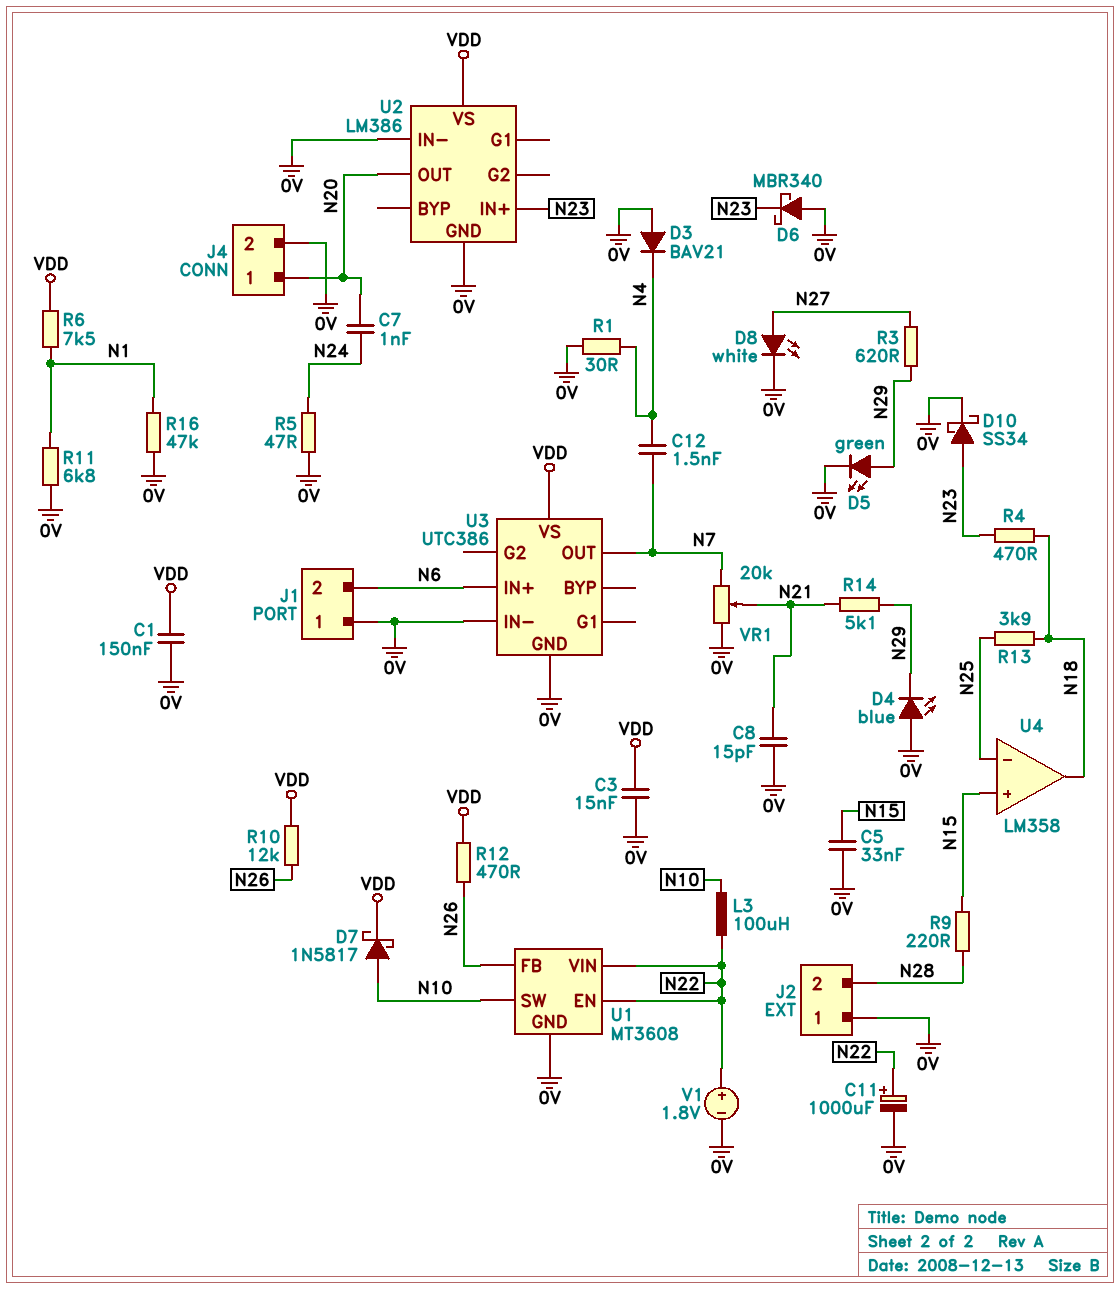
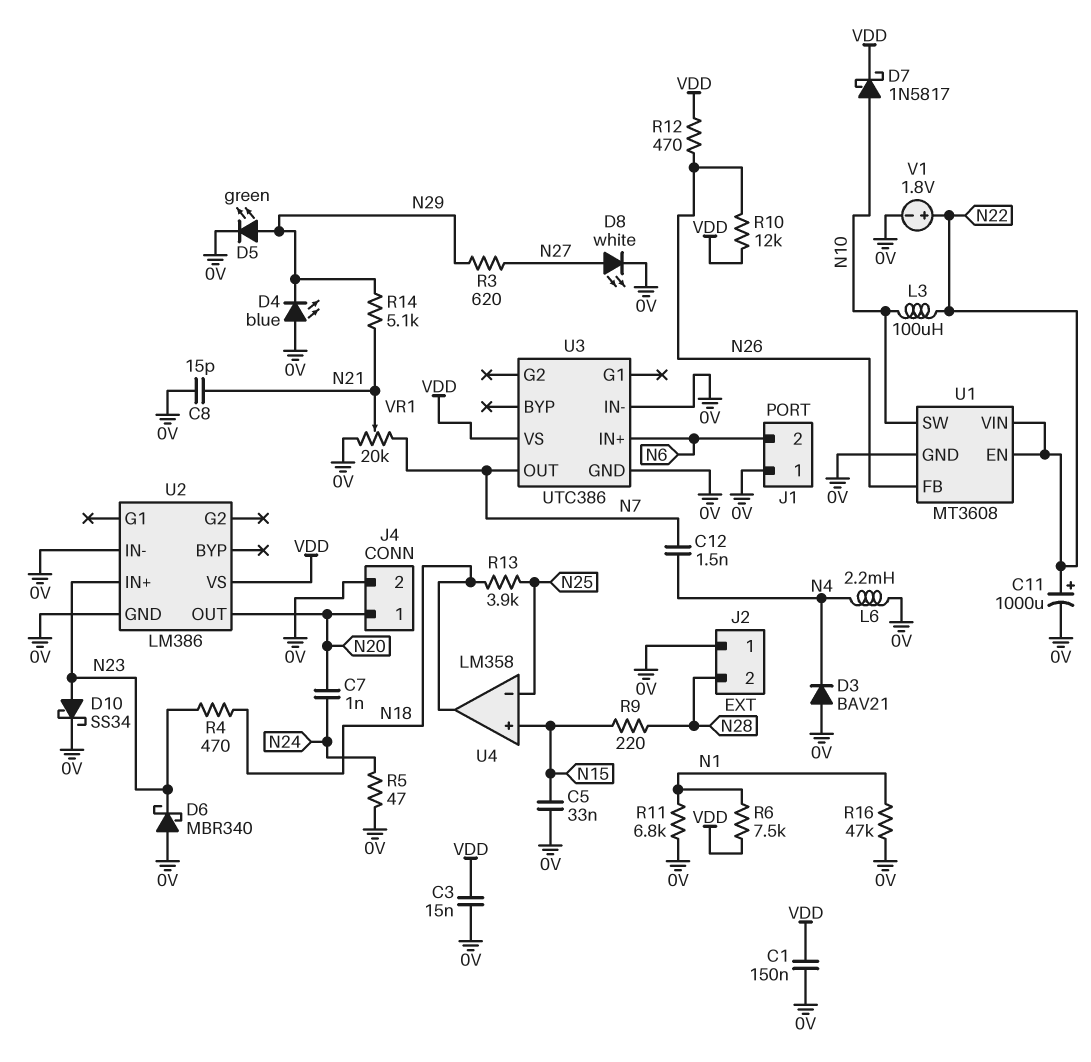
L6: none -> 2.2mH (0V, N4)
R1: 30 (0V, N4) -> none

